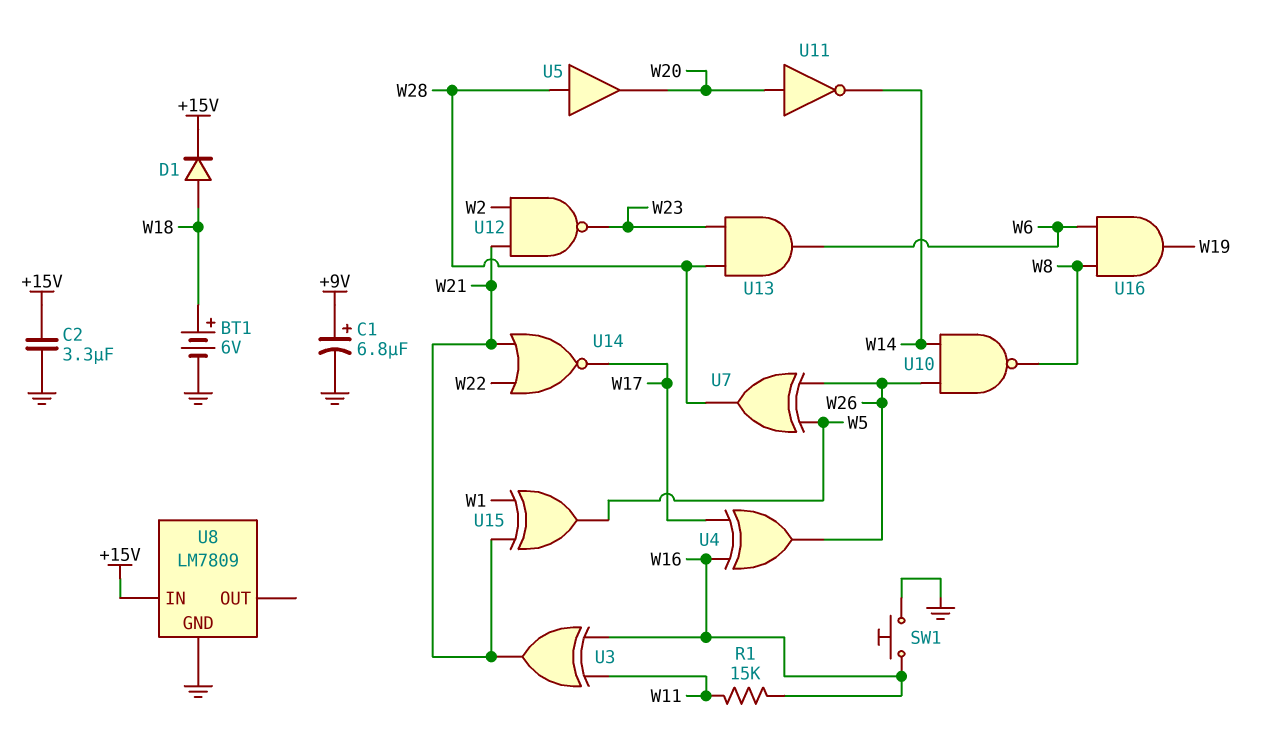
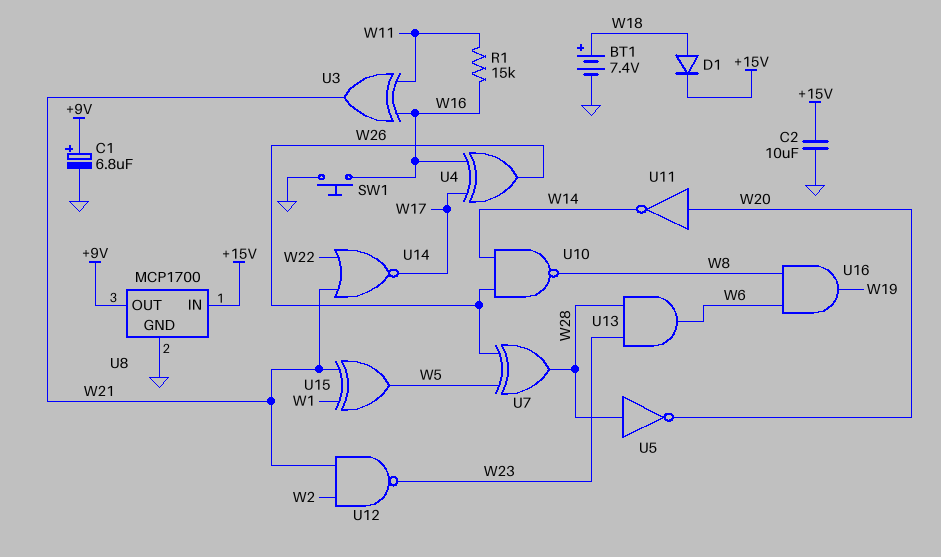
BT1: 6V (plus W18, minus GND) -> 7.4V (plus W18, minus GND)
C2: 3.3uF (+15V, GND) -> 10uF (+15V, GND)
U5: buffer (in W28, out W20) -> NOT (in W28, out W20)
U8: LM7809 -> MCP1700
U8 pin OUT: none -> +9V

